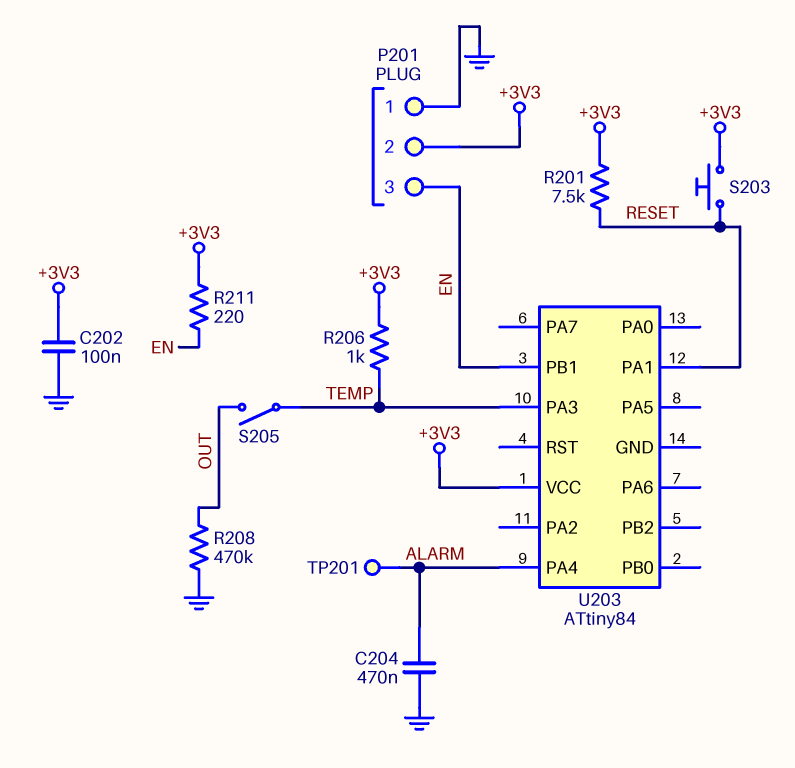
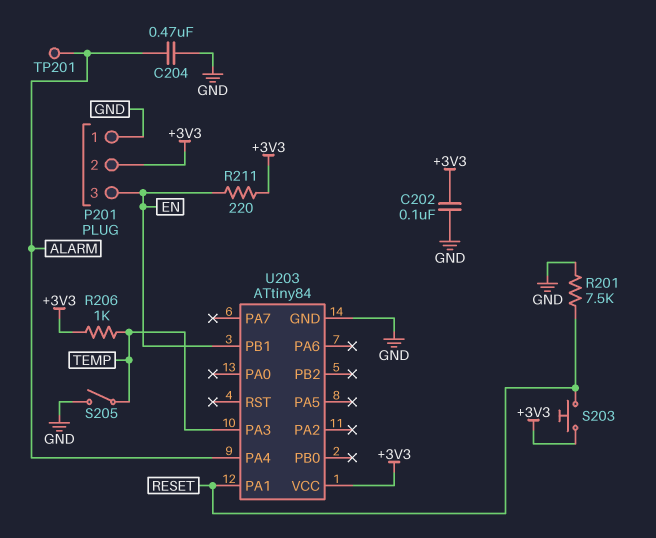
R201: 7.5k (+3V3, RESET) -> 7.5k (GND, RESET)
R208: 470k (GND, OUT) -> none
S205: switch (OUT, TEMP) -> switch (GND, TEMP)
U203 pin GND: none -> GND

